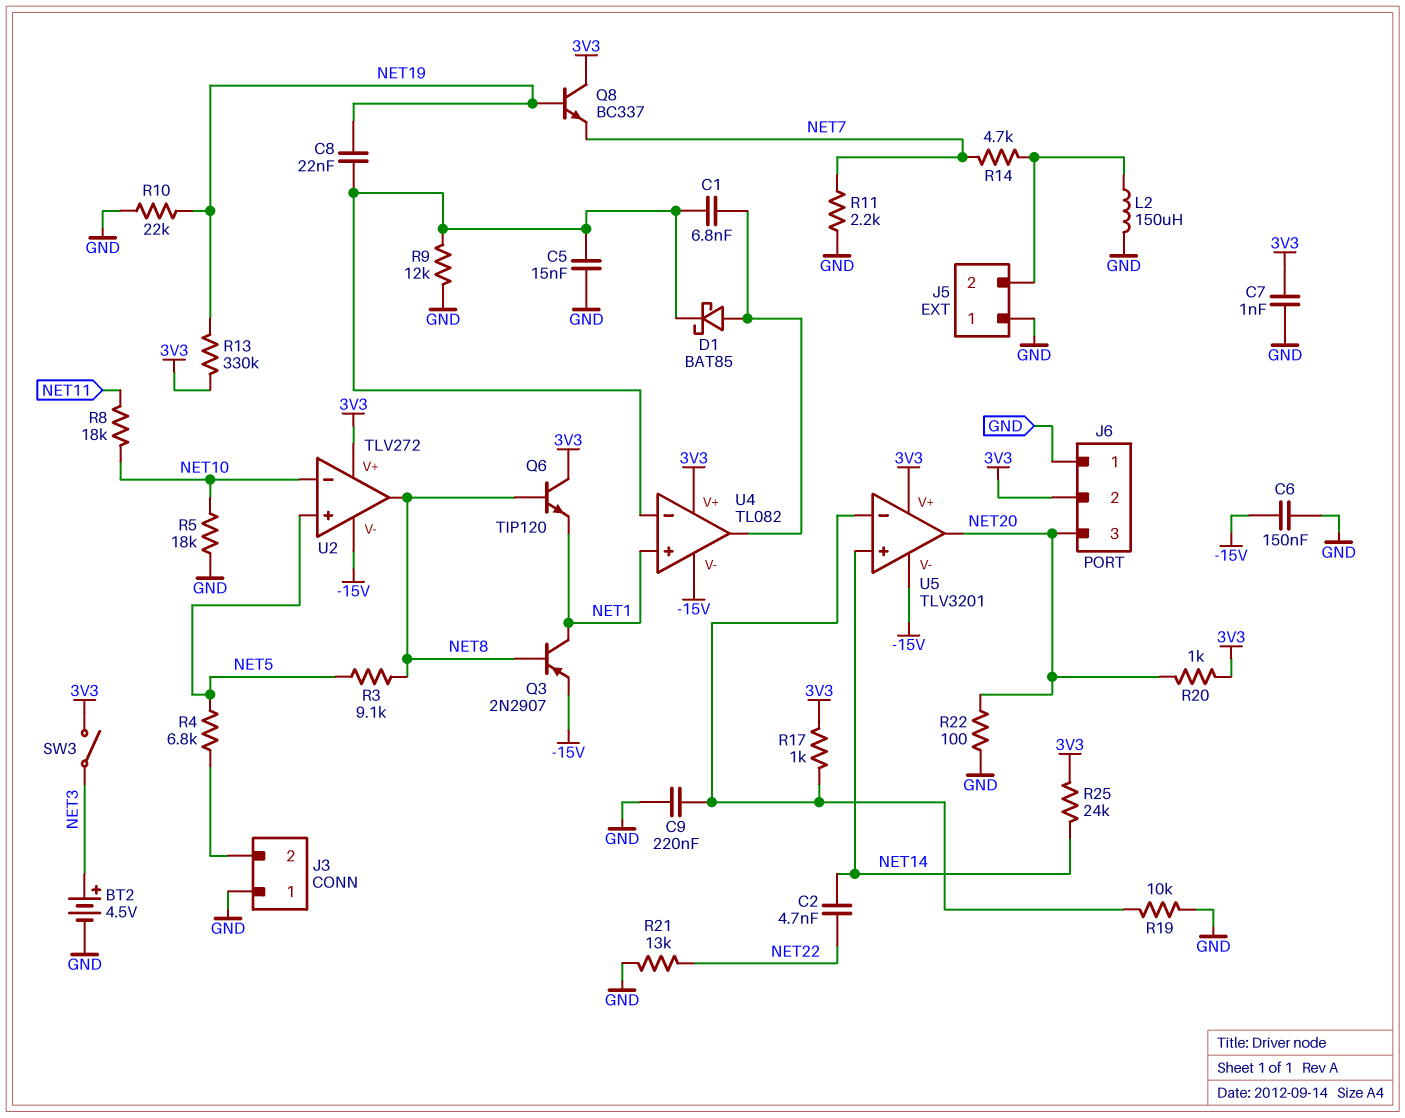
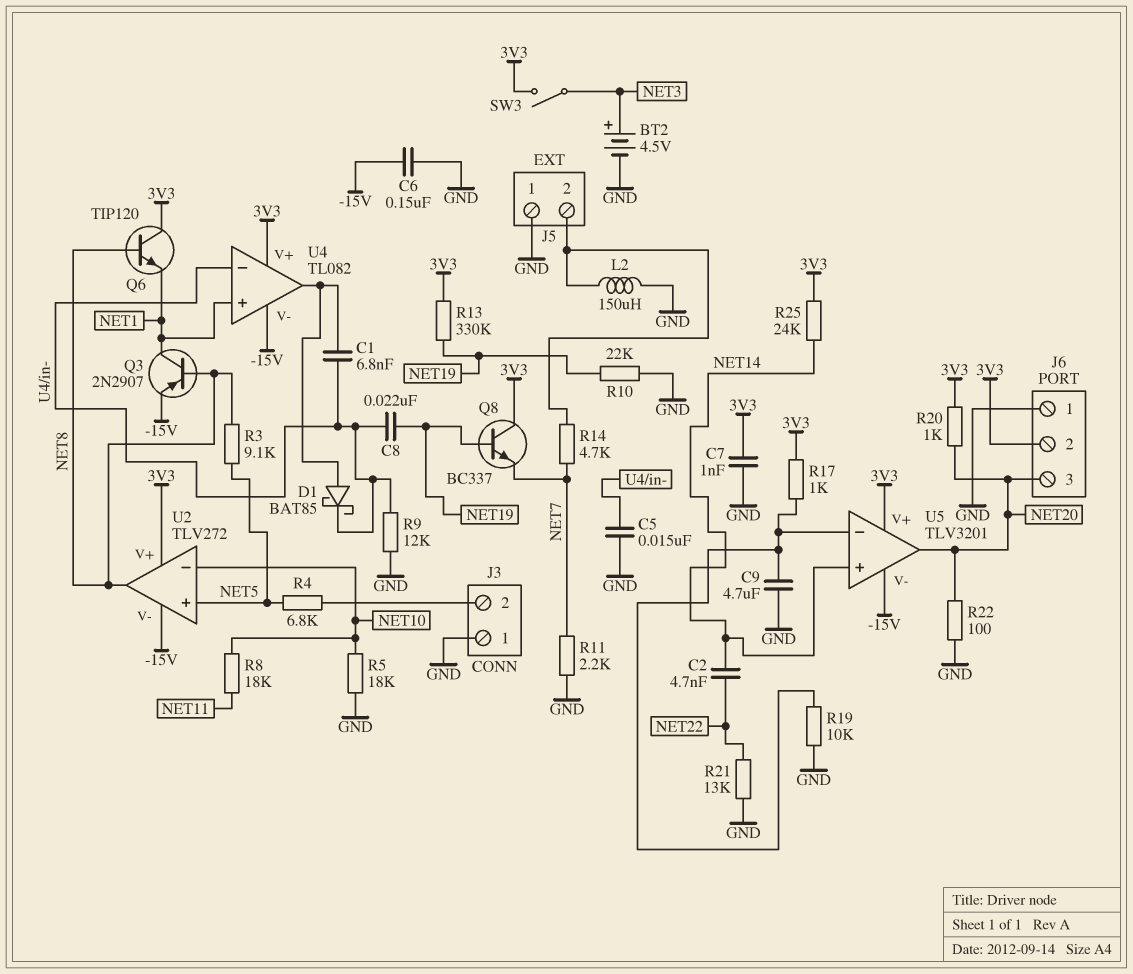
C9: 220nF (GND, U5/in-) -> 4.7uF (GND, U5/in-)

